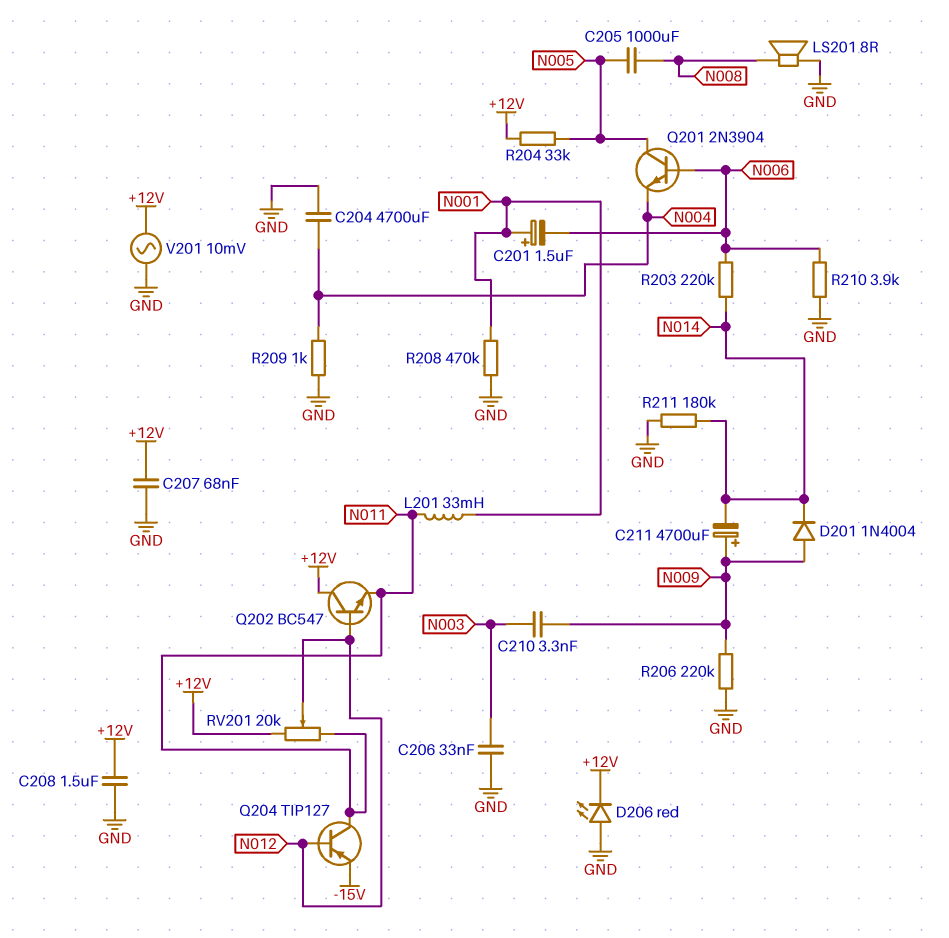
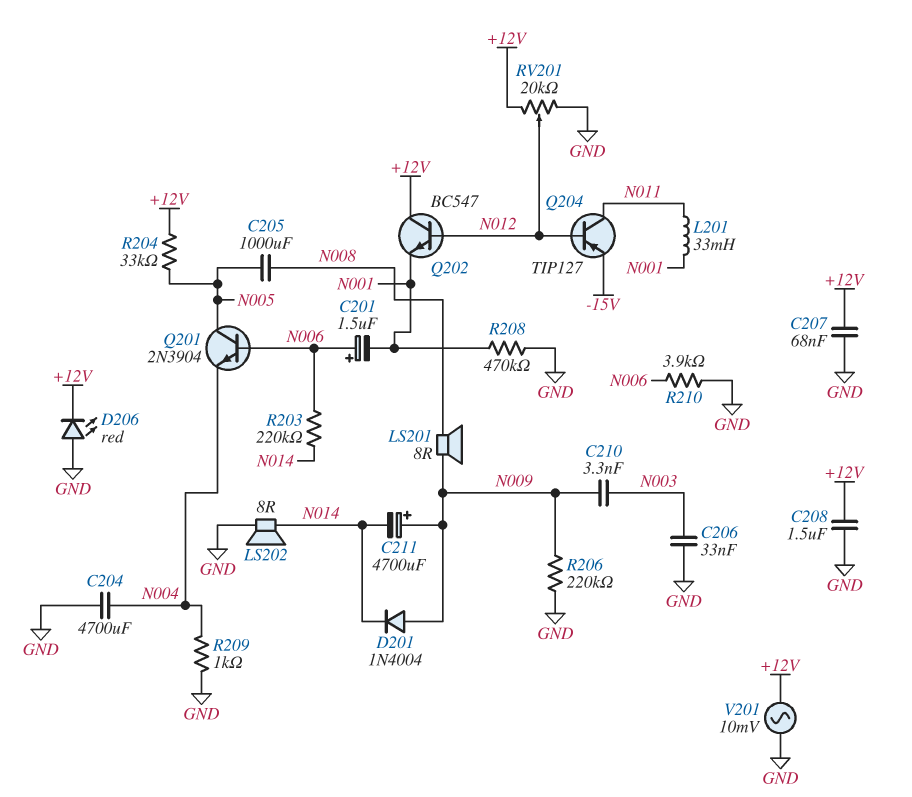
C201: 1.5uF (plus N001, minus N006) -> 1.5uF (plus N006, minus N001)
LS201: speaker 8R (GND, N008) -> speaker 8R (N008, N009)
LS202: none -> speaker 8R (GND, N014)
Q202: NPN BC547 (B N012, C +12V, E N011) -> NPN BC547 (B N012, C +12V, E N001)
R211: 180k (GND, N014) -> none
RV201: 20k (+12V, N011, wiper N012) -> 20k (+12V, GND, wiper N012)

